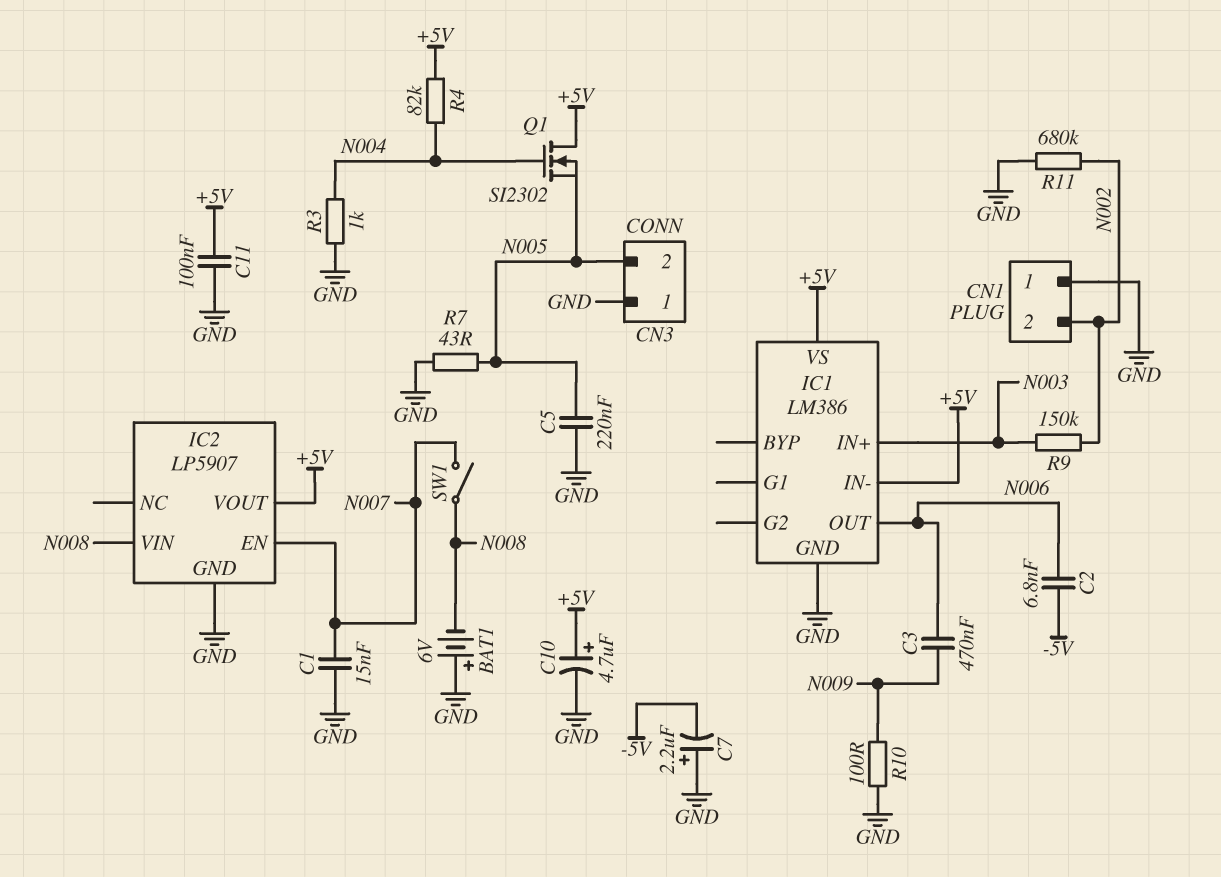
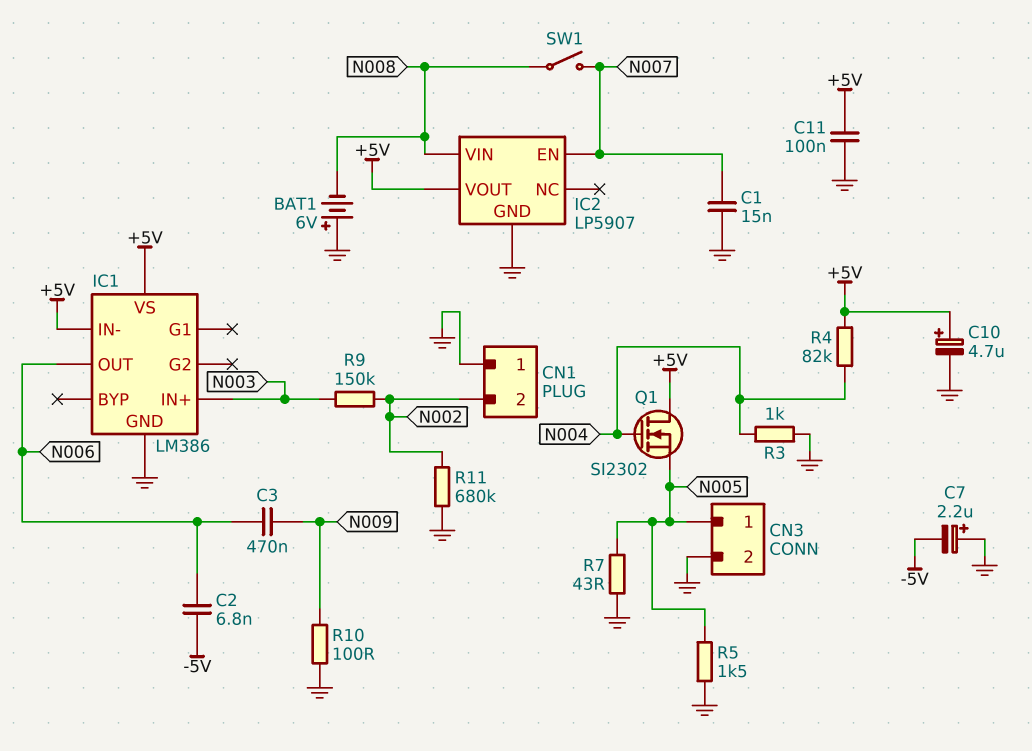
C5: 220nF (GND, N005) -> none
CN3 pin 1: GND -> N005
CN3 pin 2: N005 -> GND
R5: none -> 1.5k (GND, N005)

